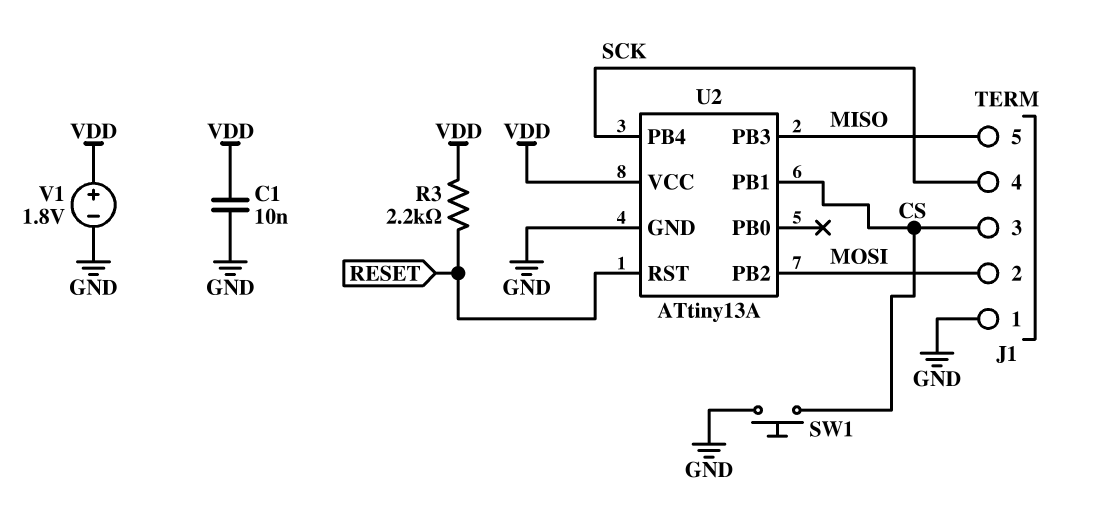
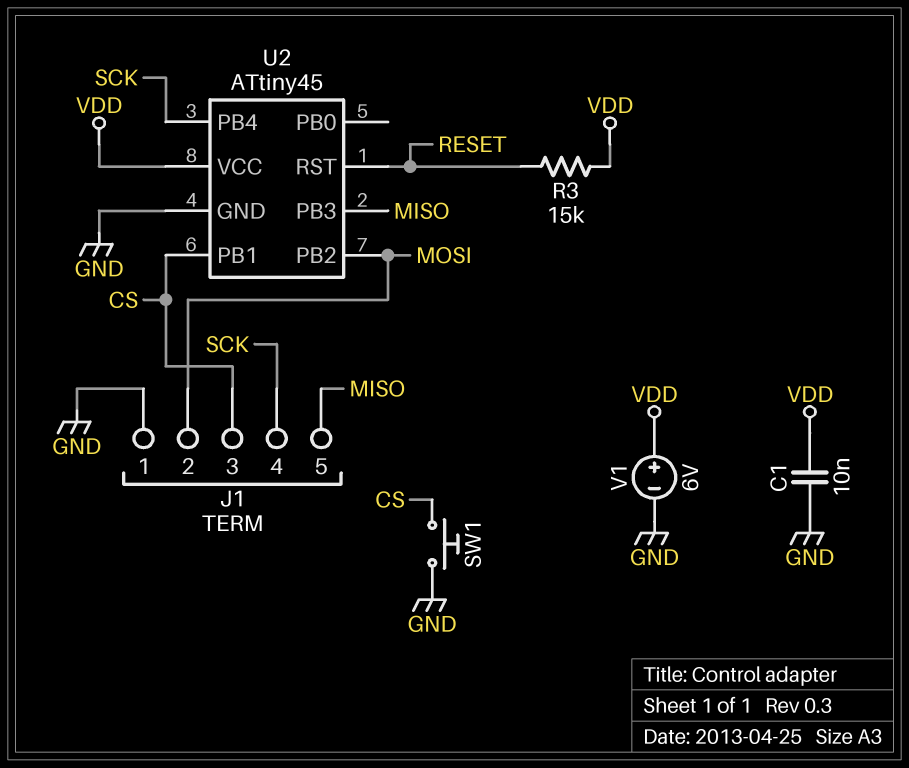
R3: 2.2k (RESET, VDD) -> 15k (RESET, VDD)
U2: ATtiny13A -> ATtiny45
V1: 1.8V (plus VDD, minus GND) -> 6V (plus VDD, minus GND)

